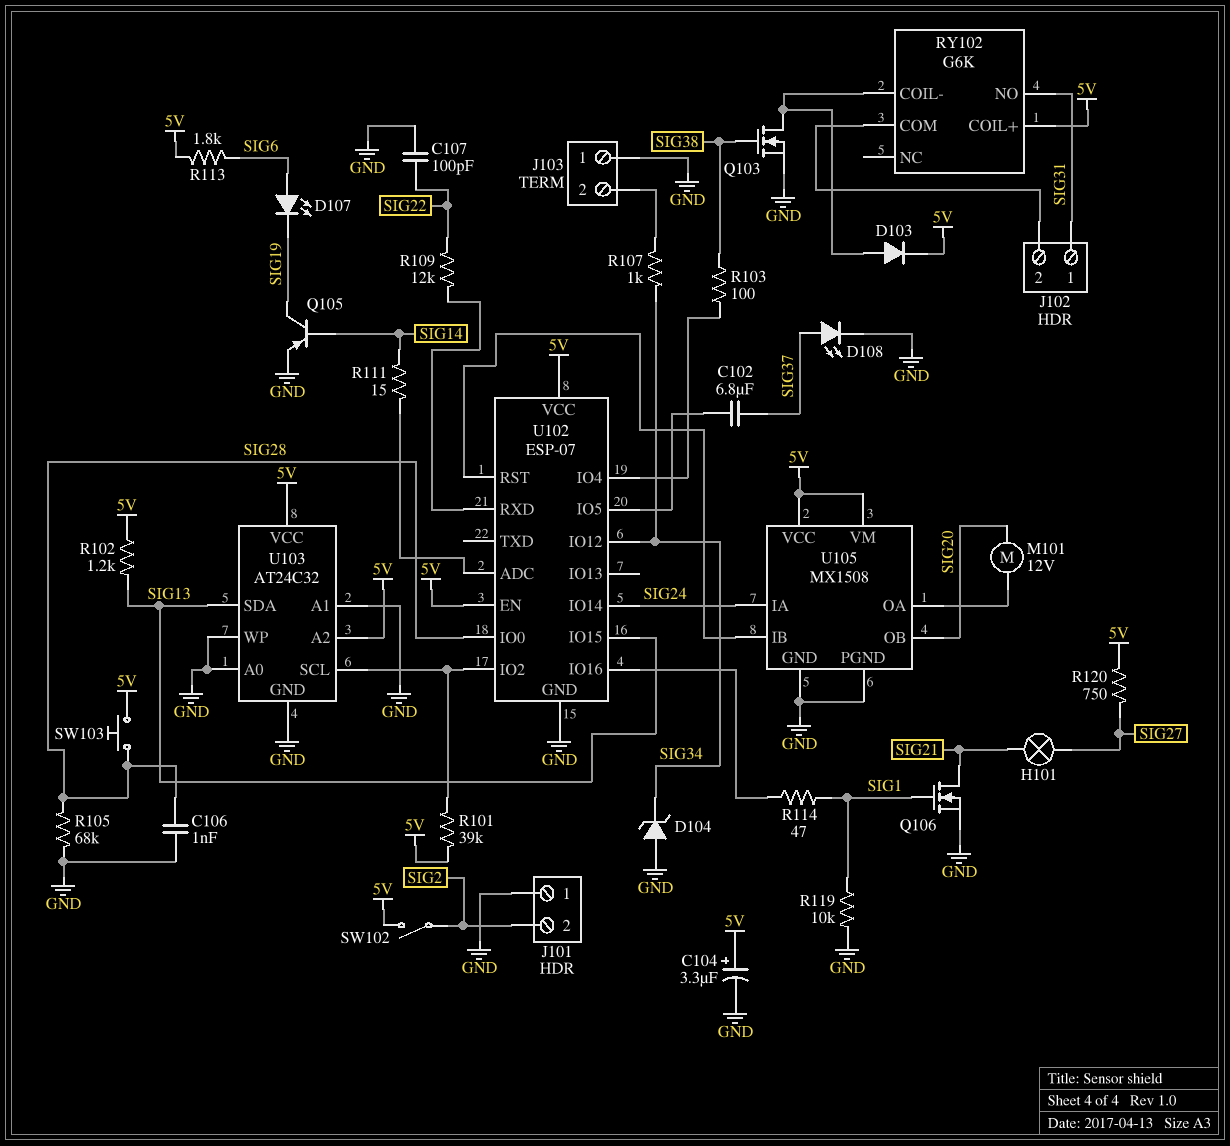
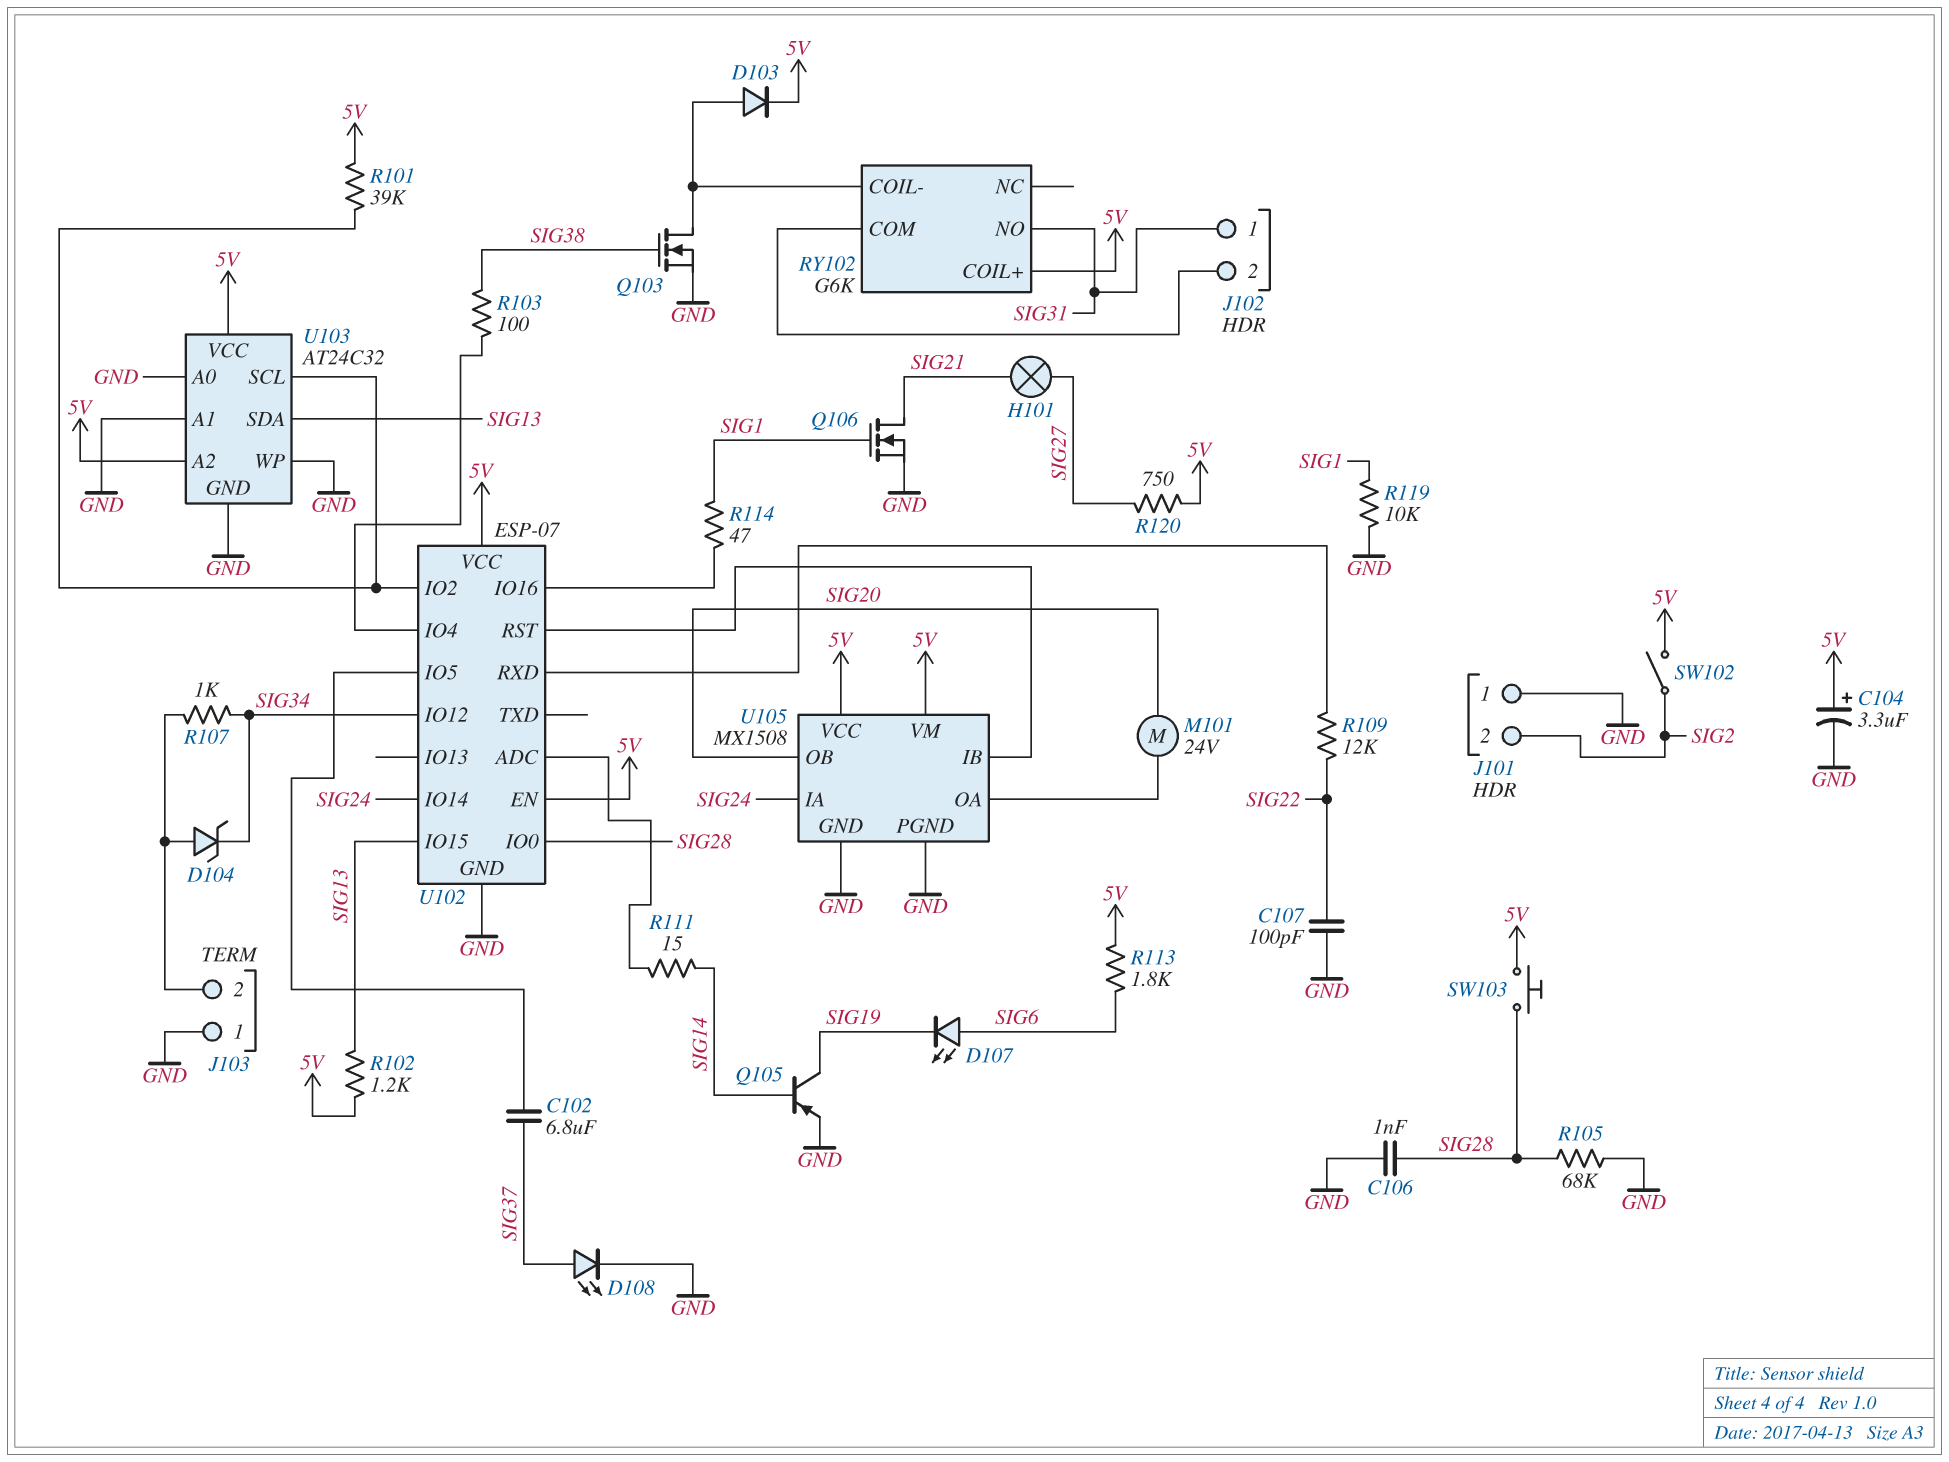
D104: zener (A GND, K SIG34) -> zener (A J103/2, K SIG34)
M101: motor 12V (SIG20, U105/OA) -> motor 24V (SIG20, U105/OA)

